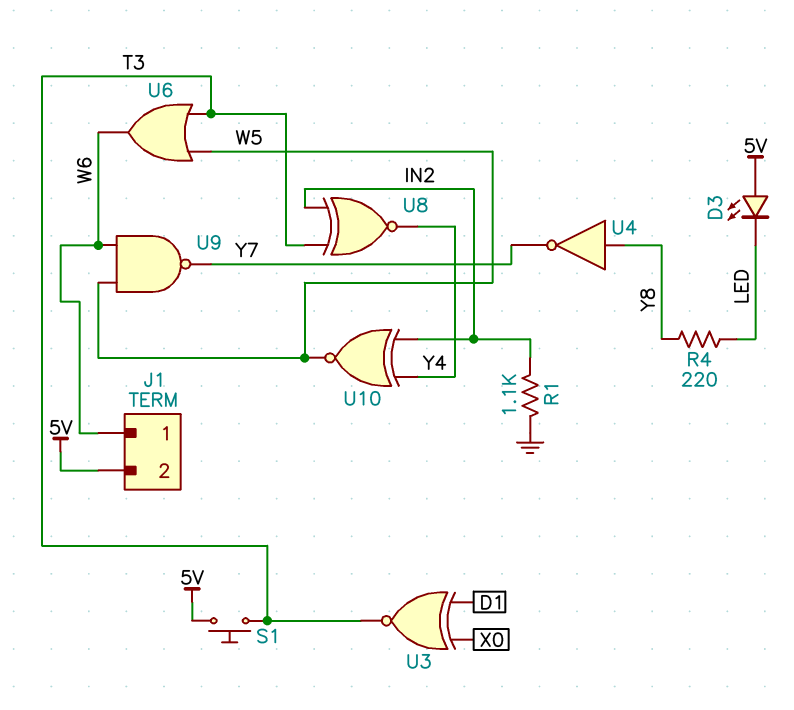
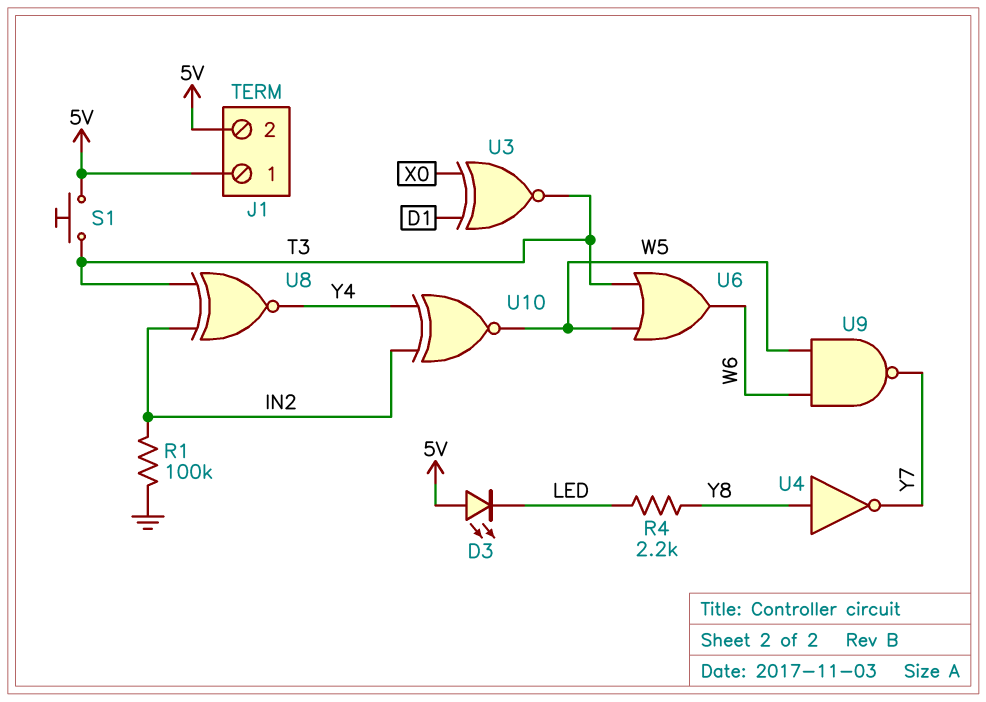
J1 pin 1: W6 -> 5V
R1: 1.1k (GND, IN2) -> 100k (GND, IN2)
R4: 220 (LED, Y8) -> 2.2k (LED, Y8)

